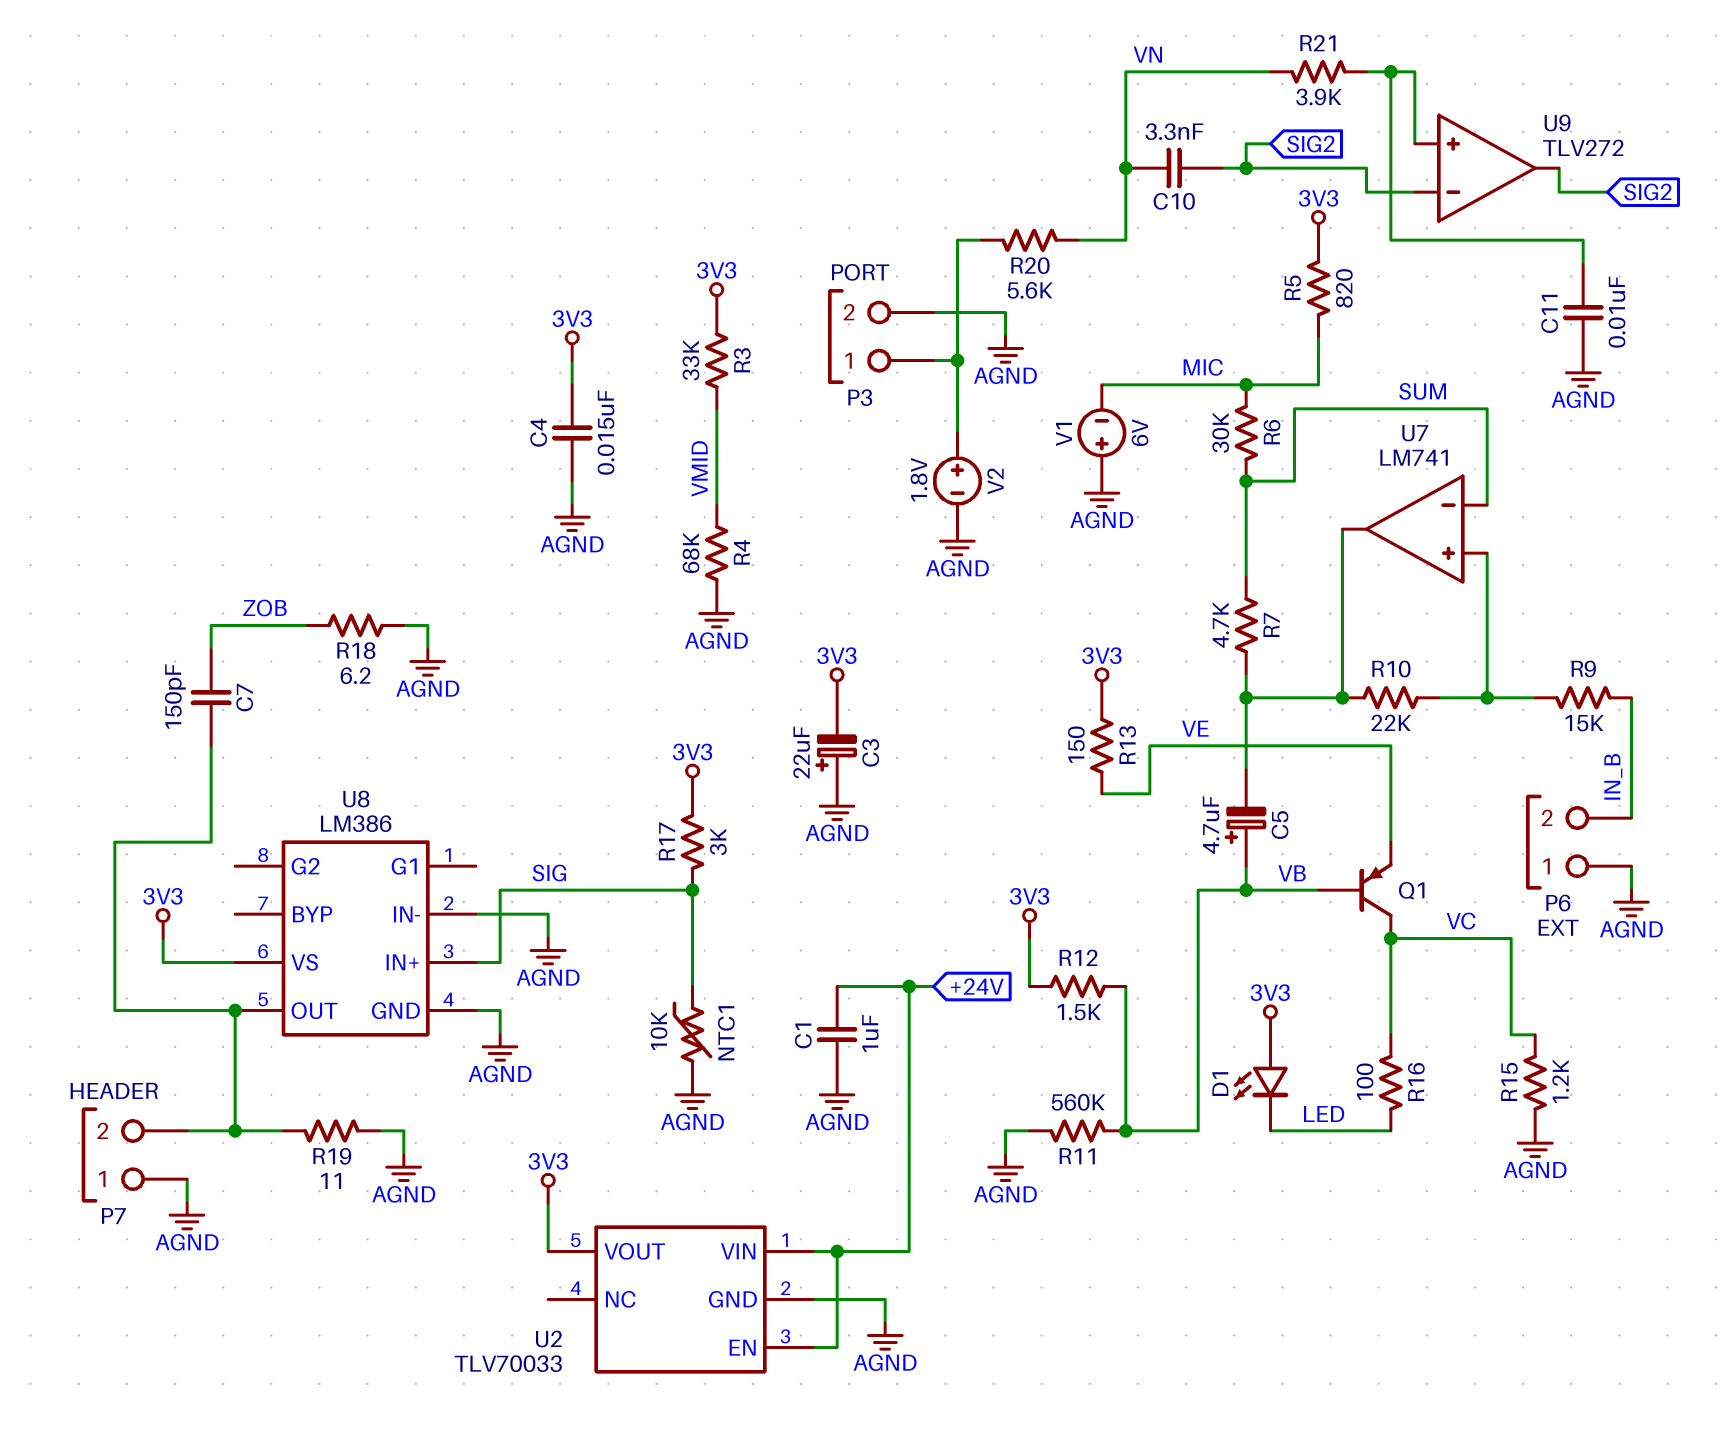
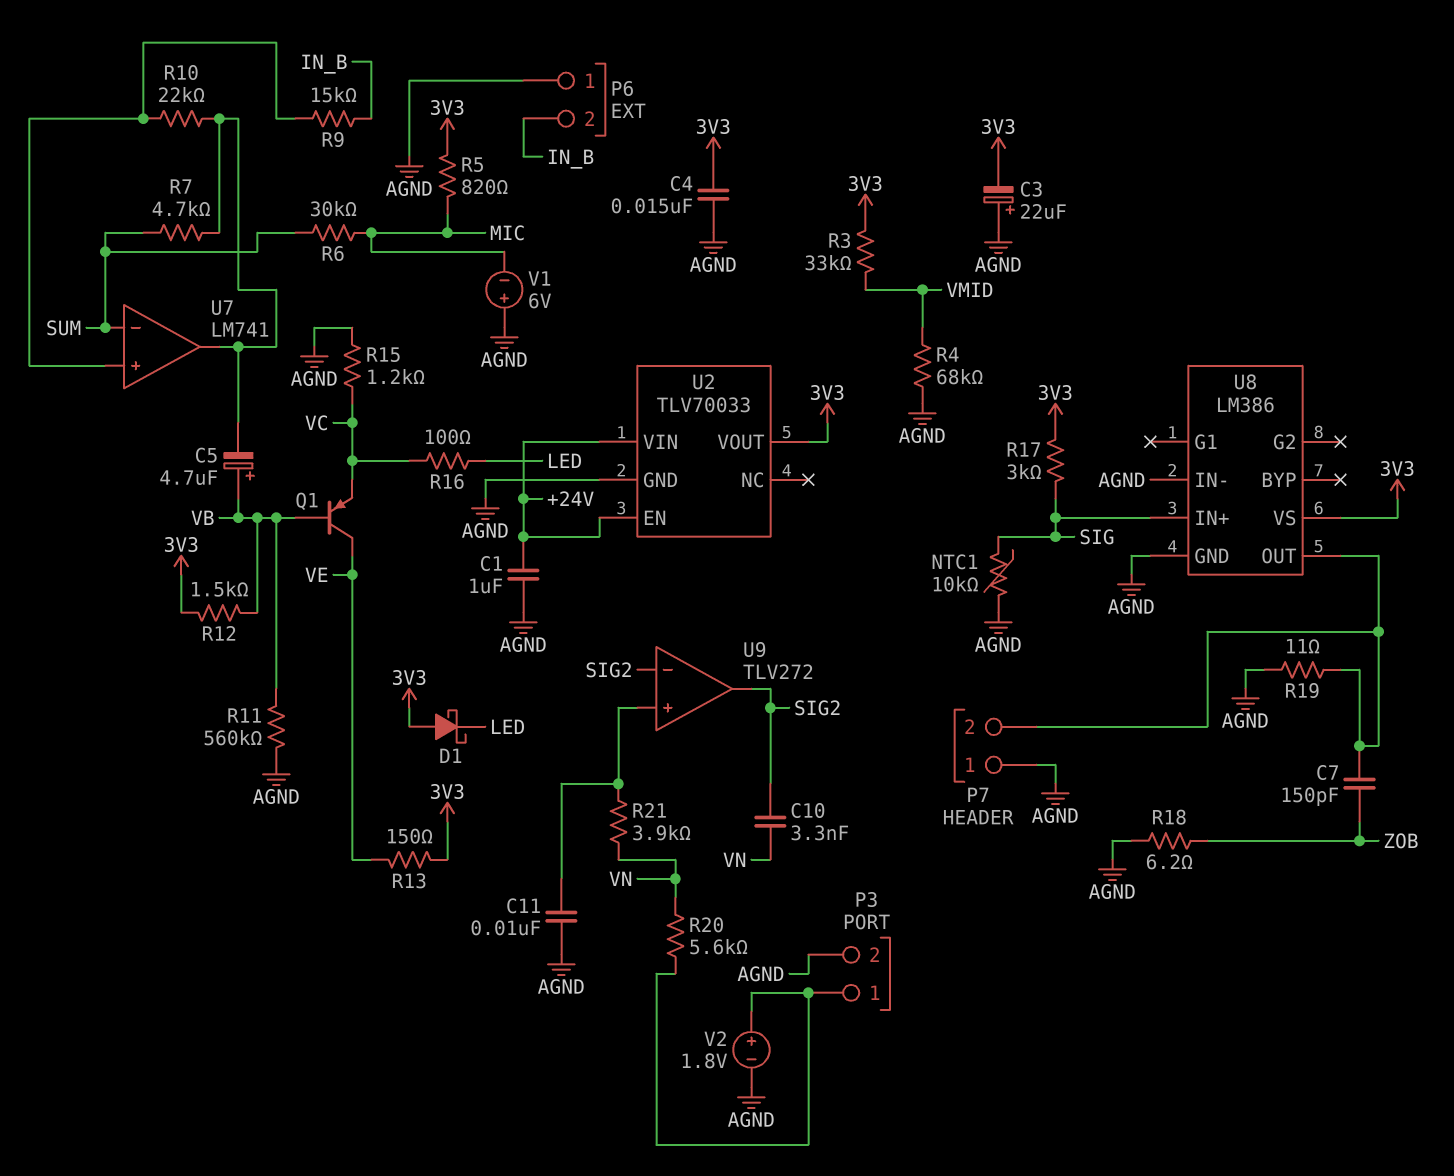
D1: LED (A 3V3, K LED) -> schottky (A 3V3, K LED)
Q1: PNP (B VB, C VC, E VE) -> PNP (B VB, C VE, E VC)

